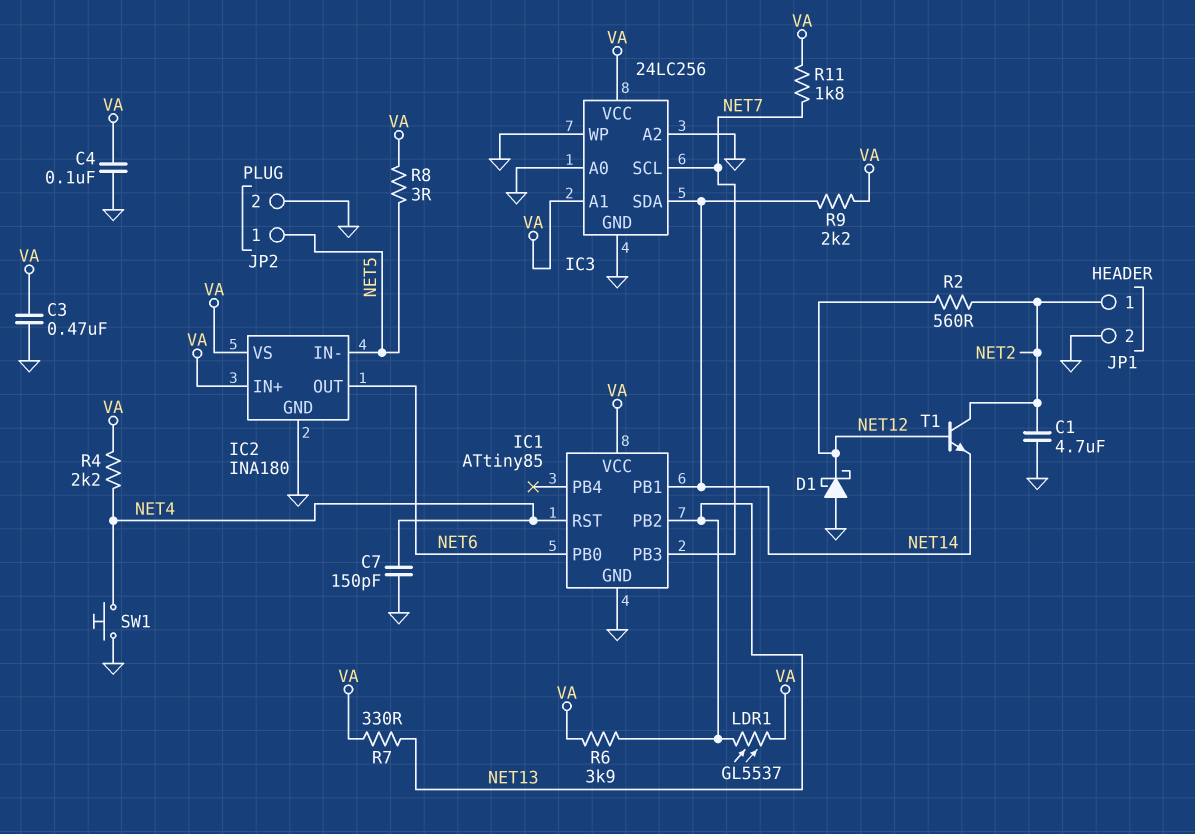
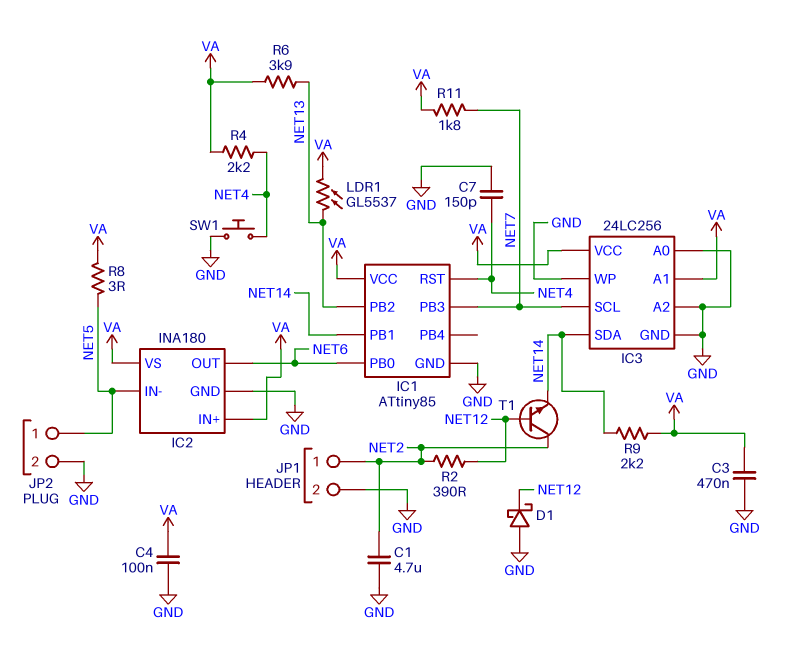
R2: 560 (NET2, NET12) -> 390 (NET2, NET12)
R7: 330 (NET13, VA) -> none

